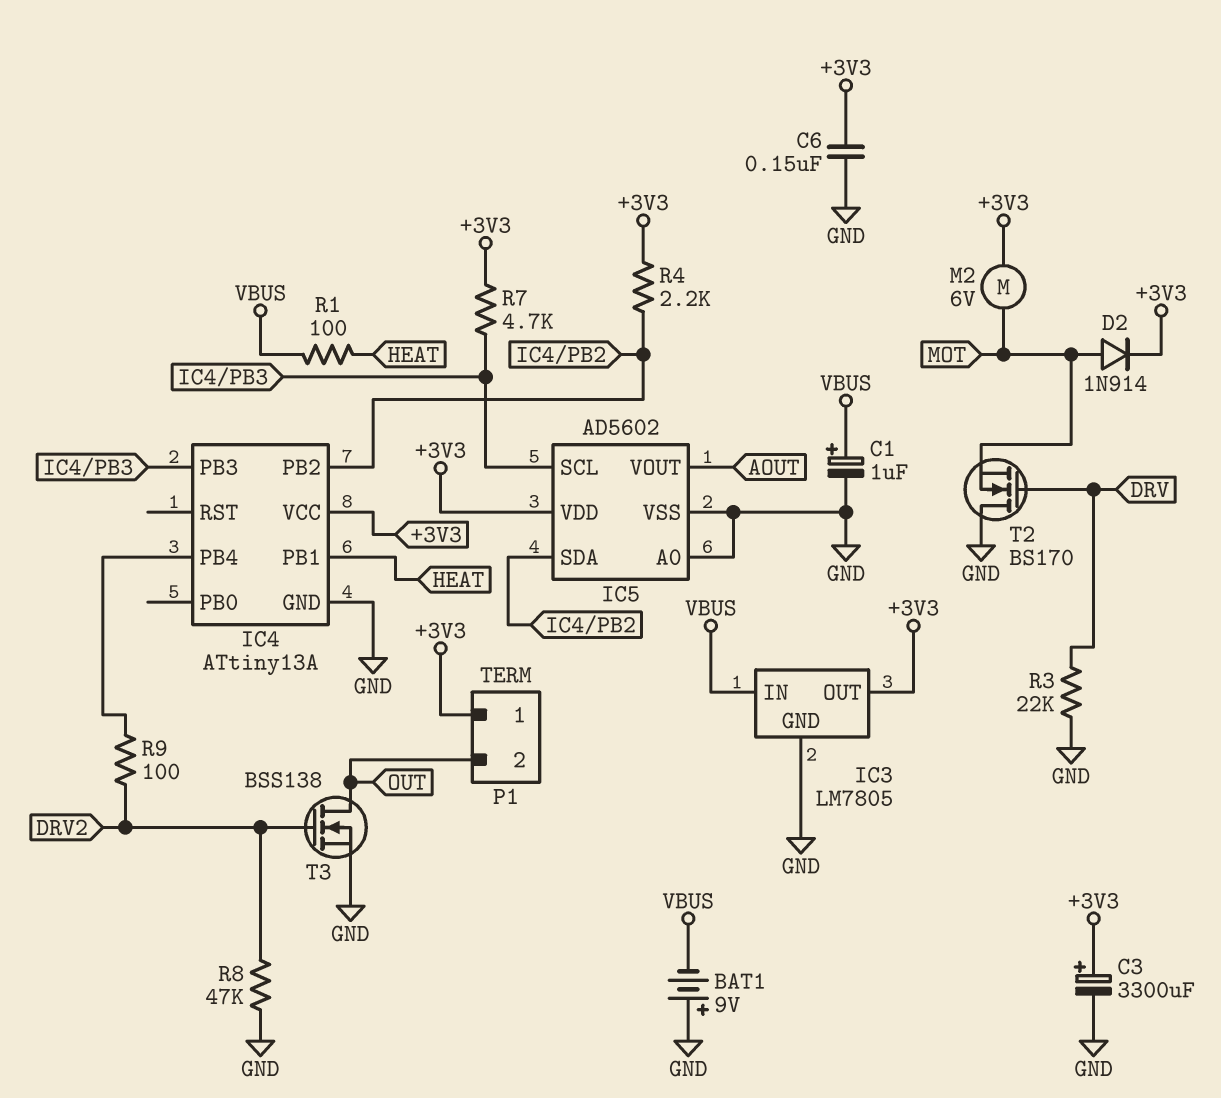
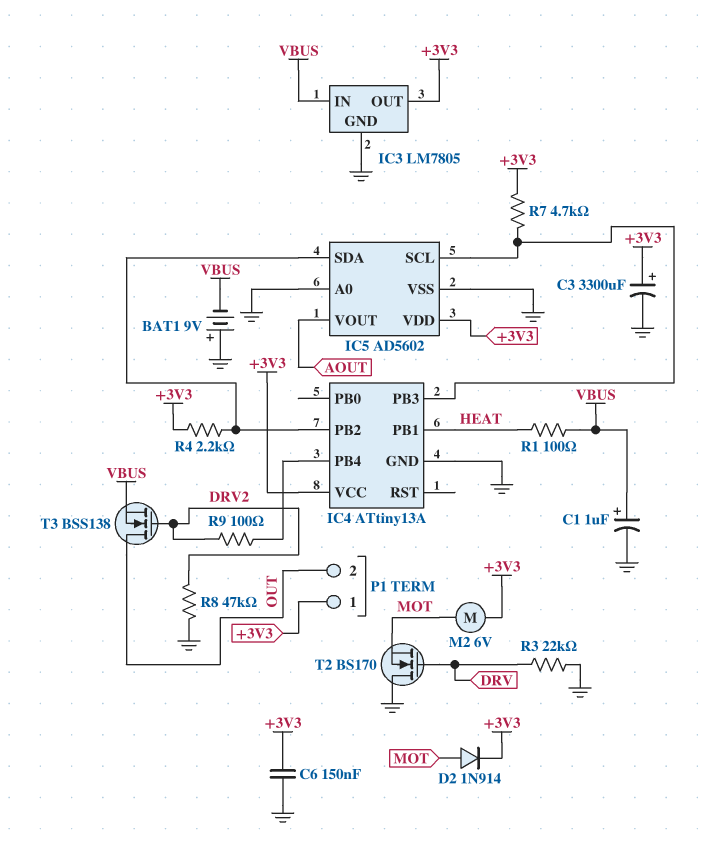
T3: NMOS BSS138 (G DRV2, D OUT, S GND) -> NMOS BSS138 (G DRV2, D OUT, S VBUS)

